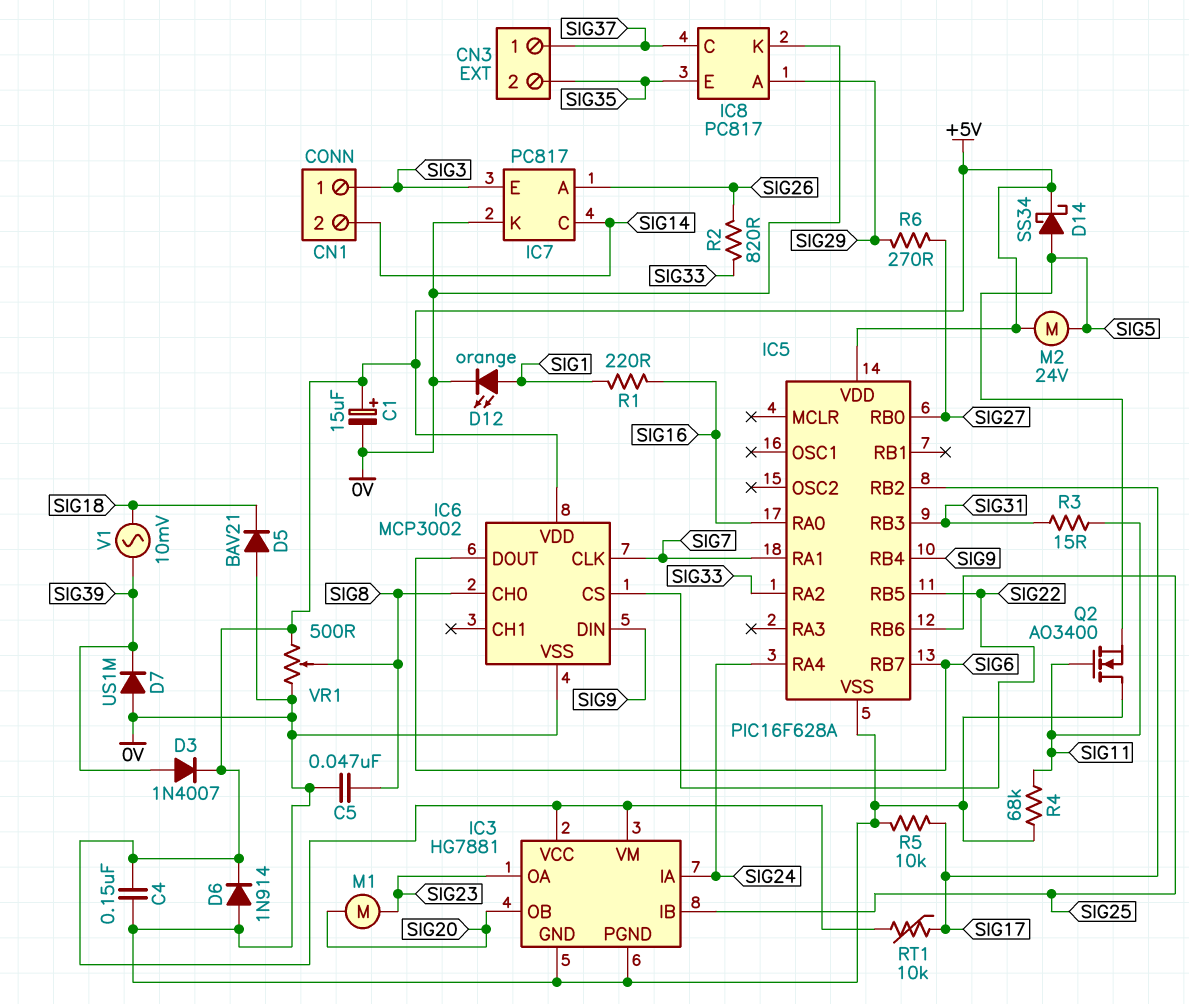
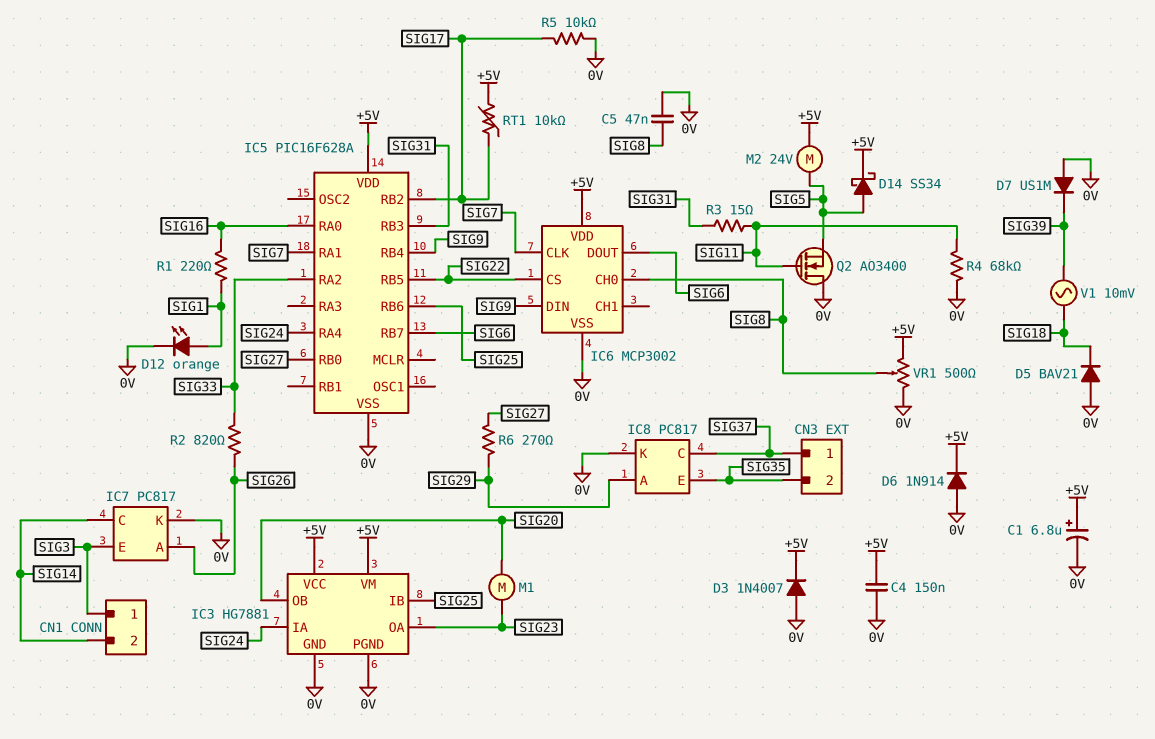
C1: 15uF (plus +5V, minus 0V) -> 6.8uF (plus +5V, minus 0V)
D3: diode 1N4007 (A SIG39, K +5V) -> diode 1N4007 (A 0V, K +5V)

